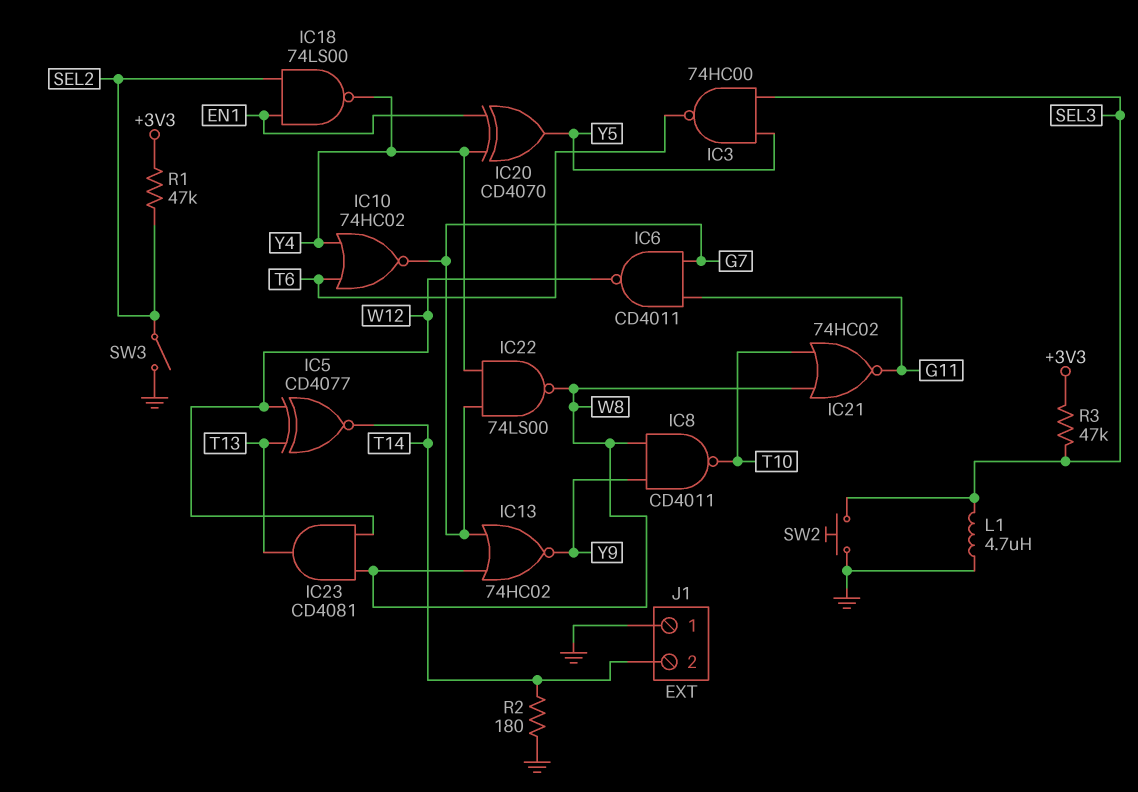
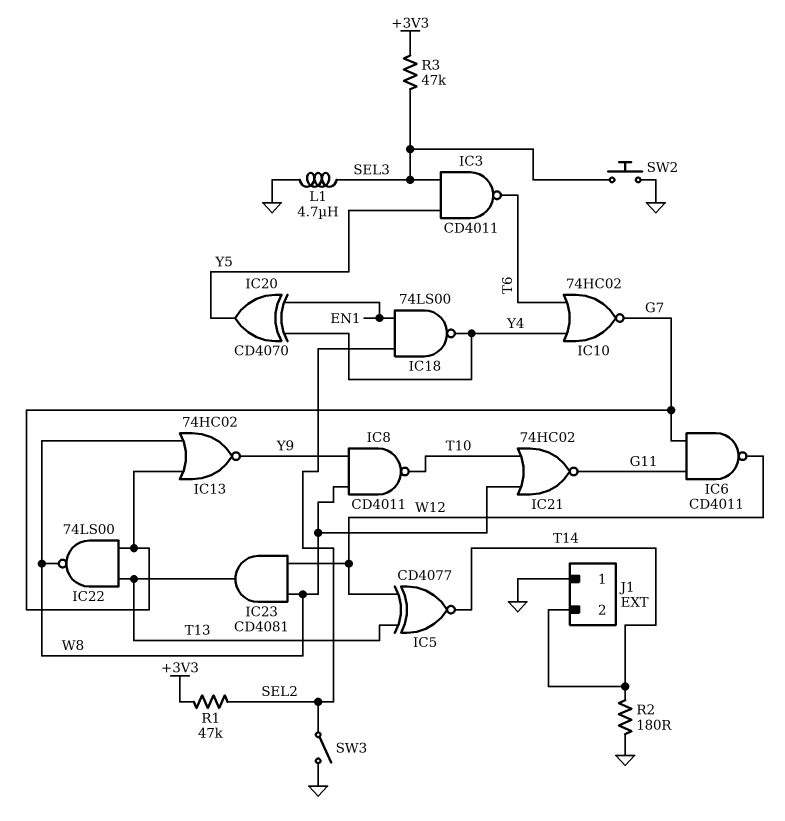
IC3: NAND 74HC00 (in SEL3, in Y5, out T6) -> NAND CD4011 (in SEL3, in Y5, out T6)
IC22: NAND 74LS00 (in G7, in Y4, out W8) -> NAND 74LS00 (in G7, in T13, out W8)

